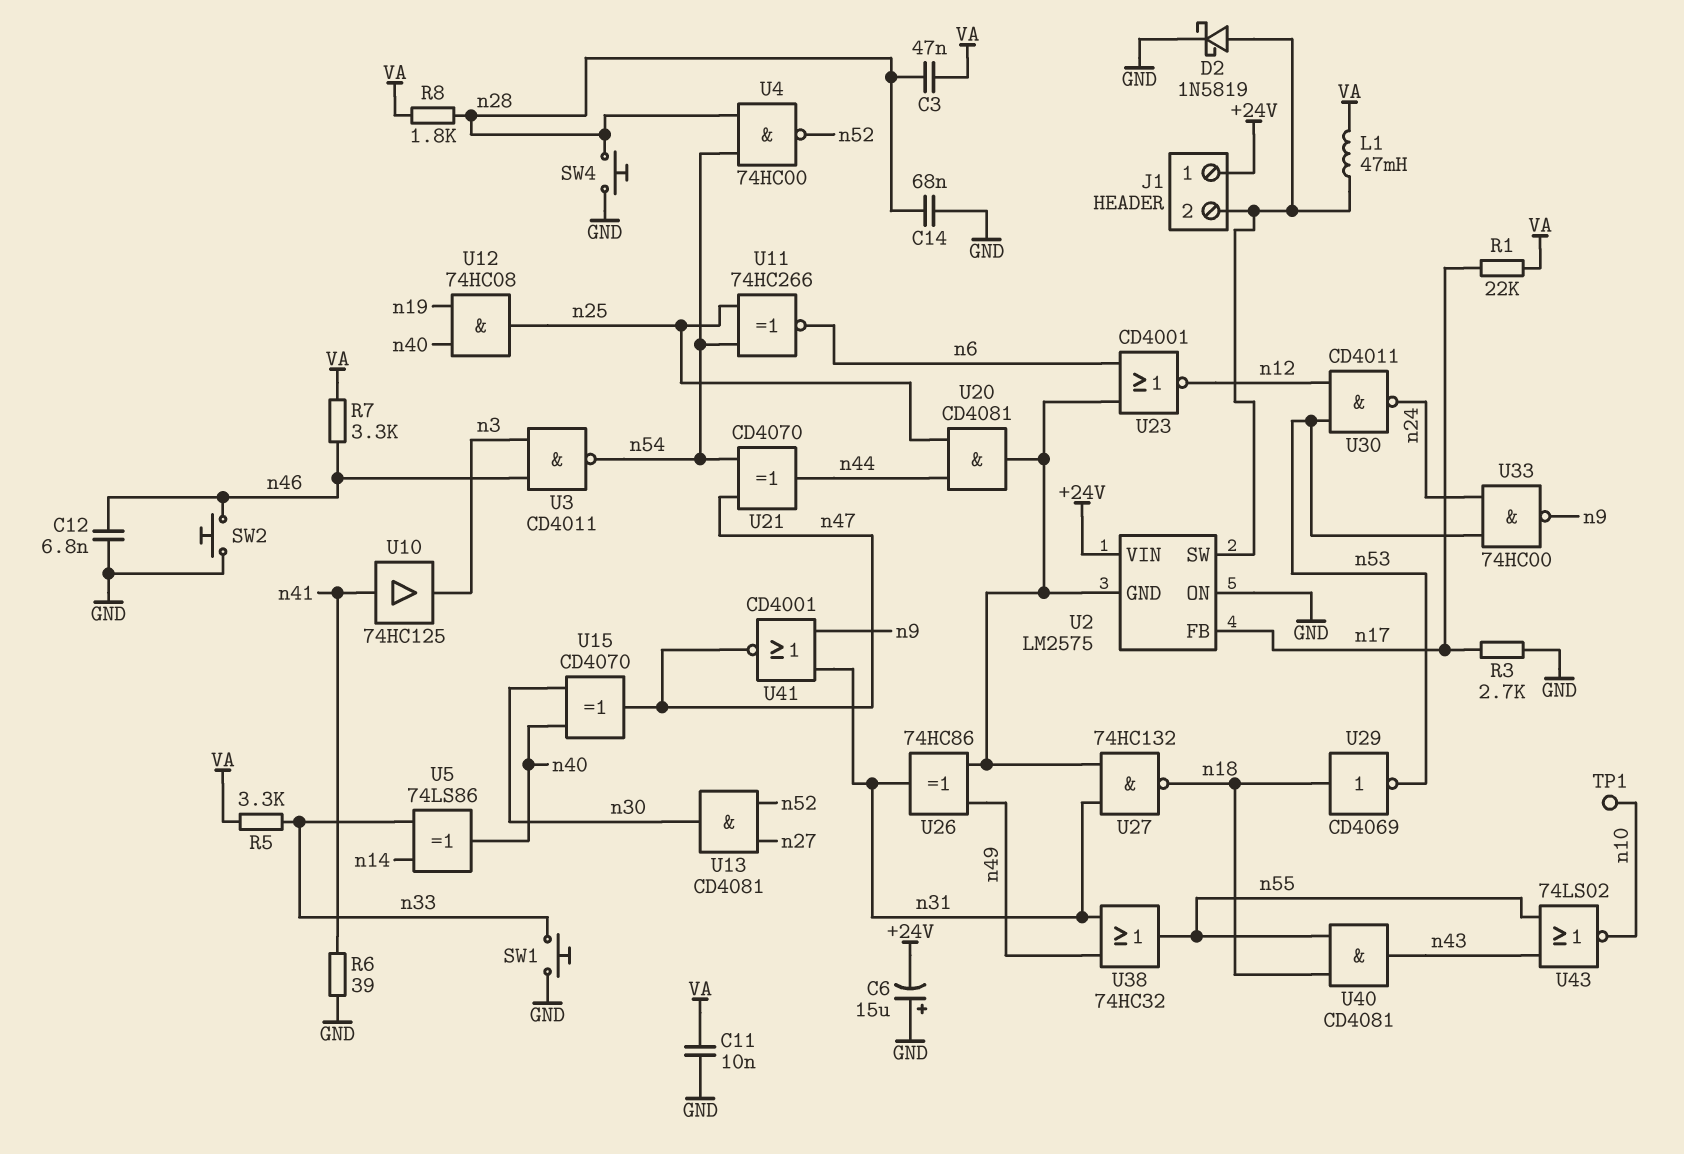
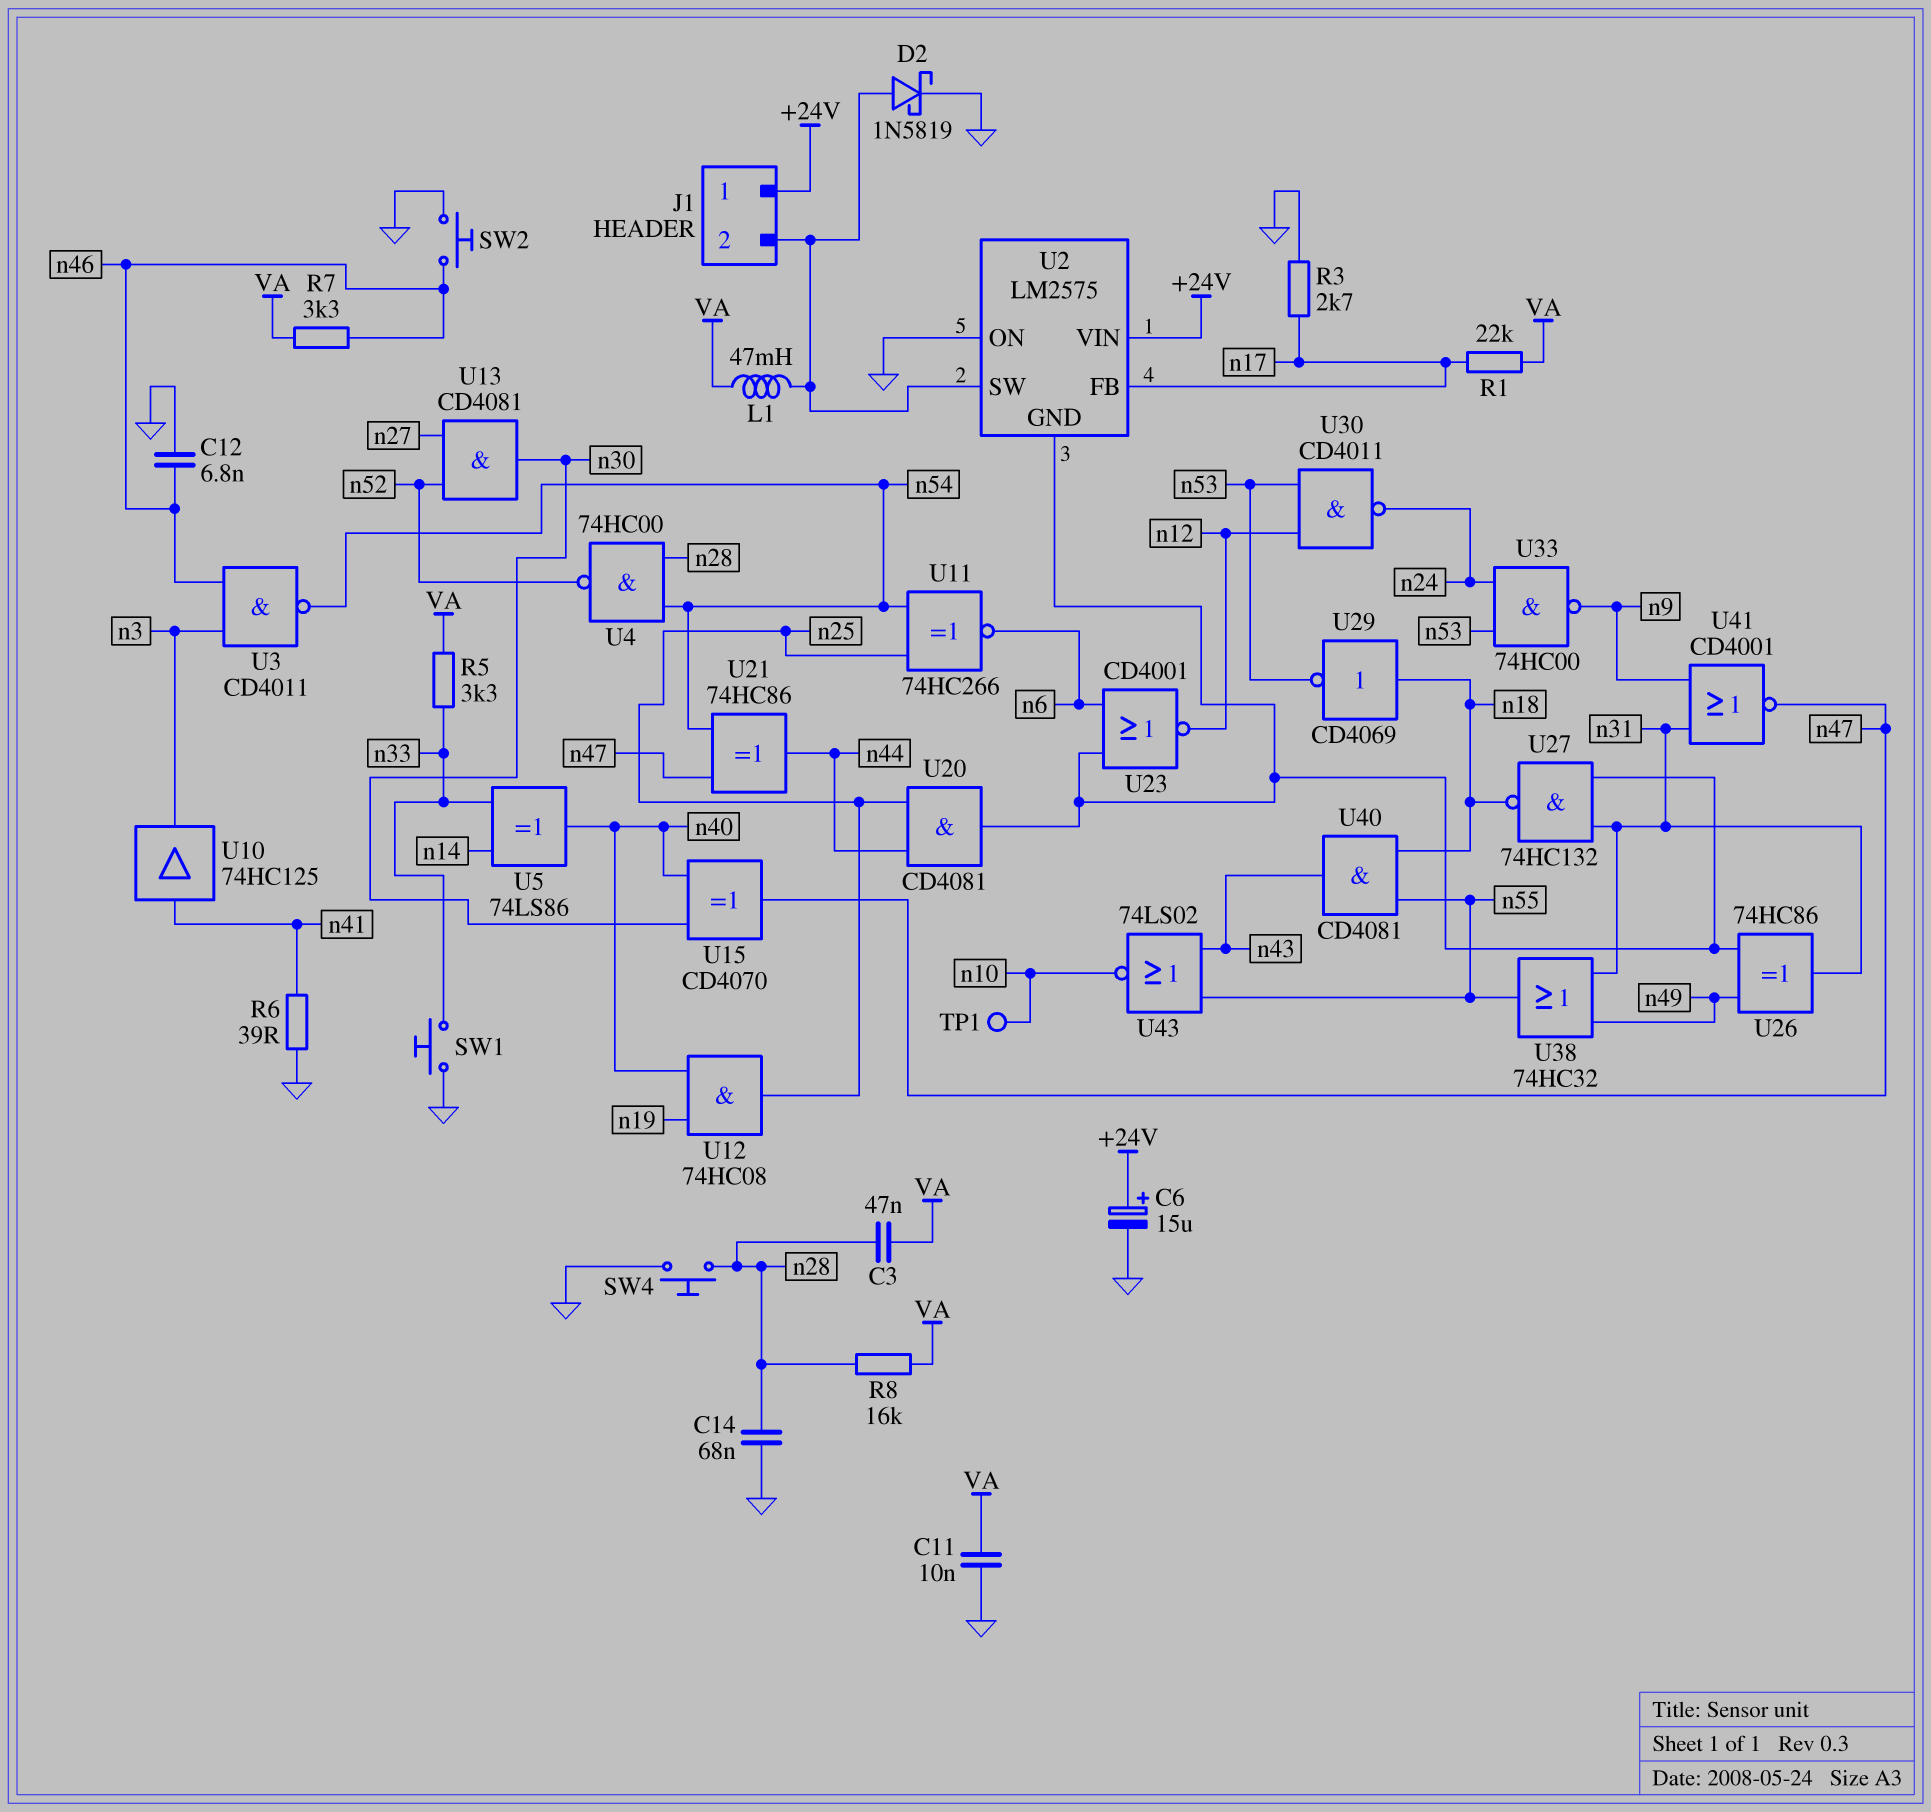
C6: 15uF (plus GND, minus +24V) -> 15uF (plus +24V, minus GND)
R8: 1.8k (VA, n28) -> 16k (VA, n28)
U21: XOR CD4070 (in n47, in n54, out n44) -> XOR 74HC86 (in n47, in n54, out n44)

